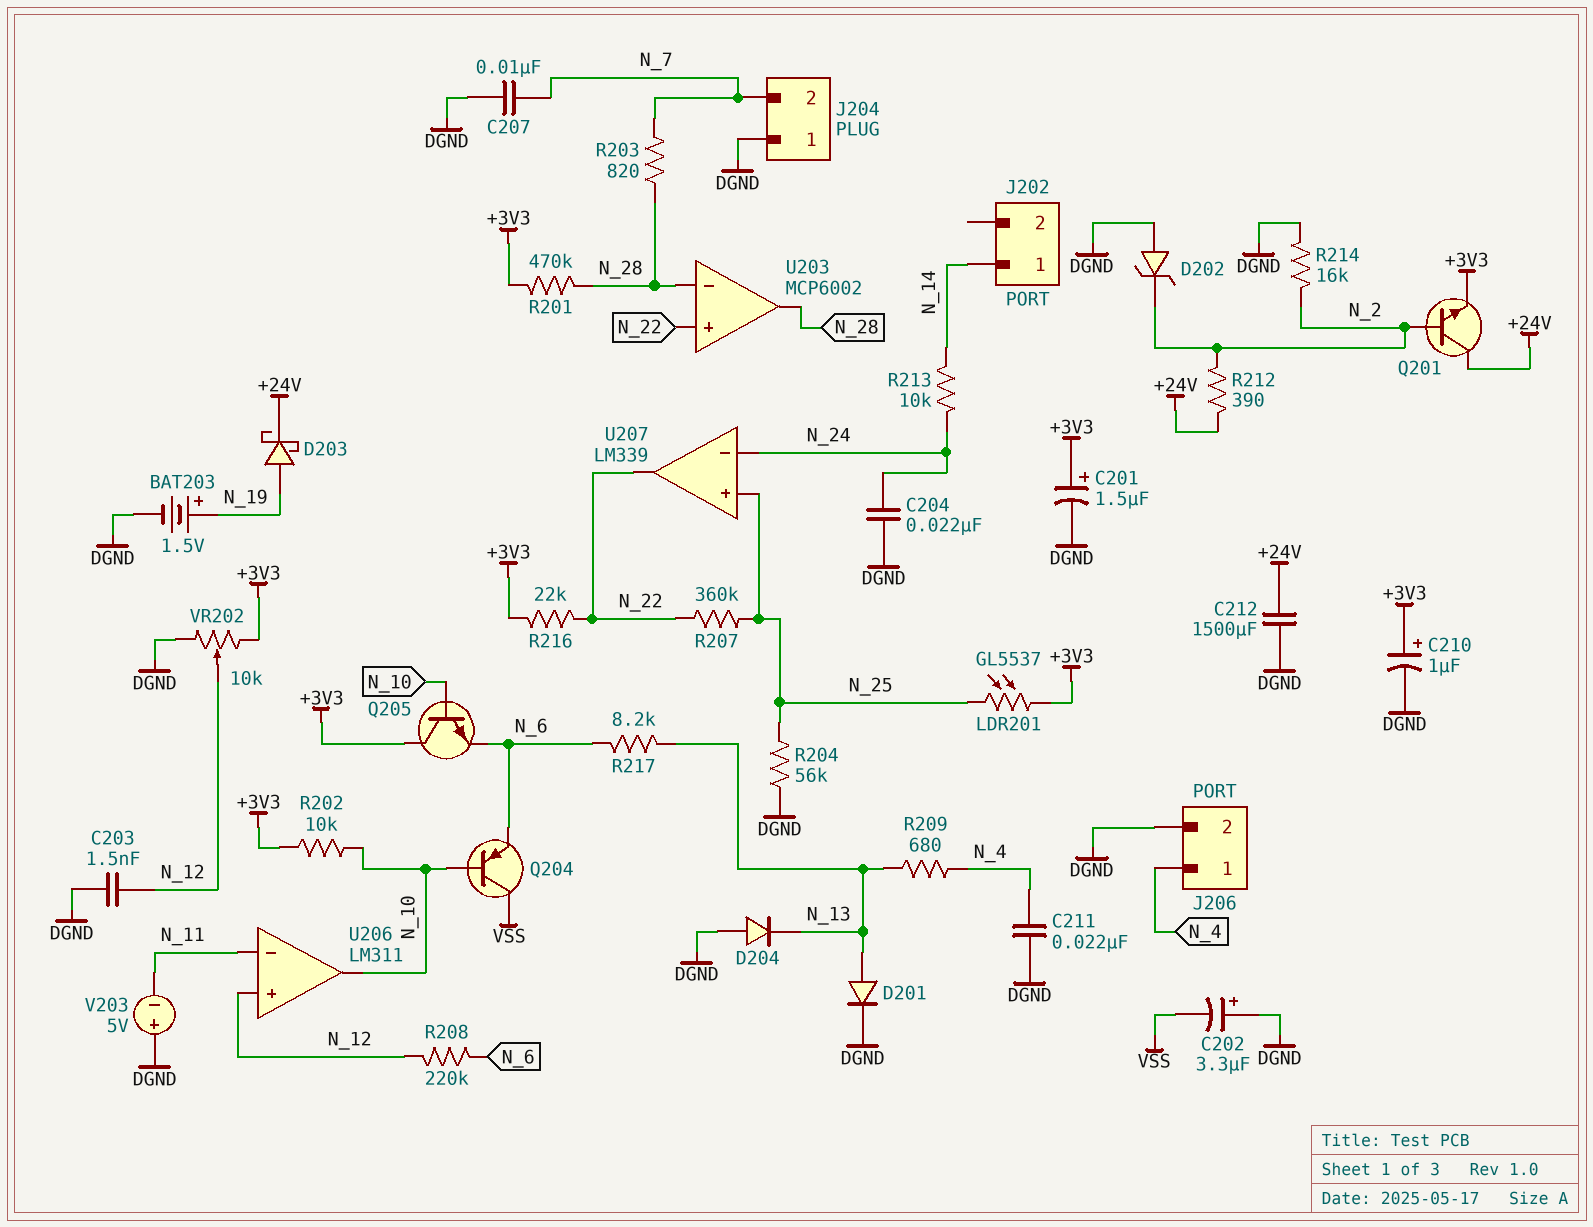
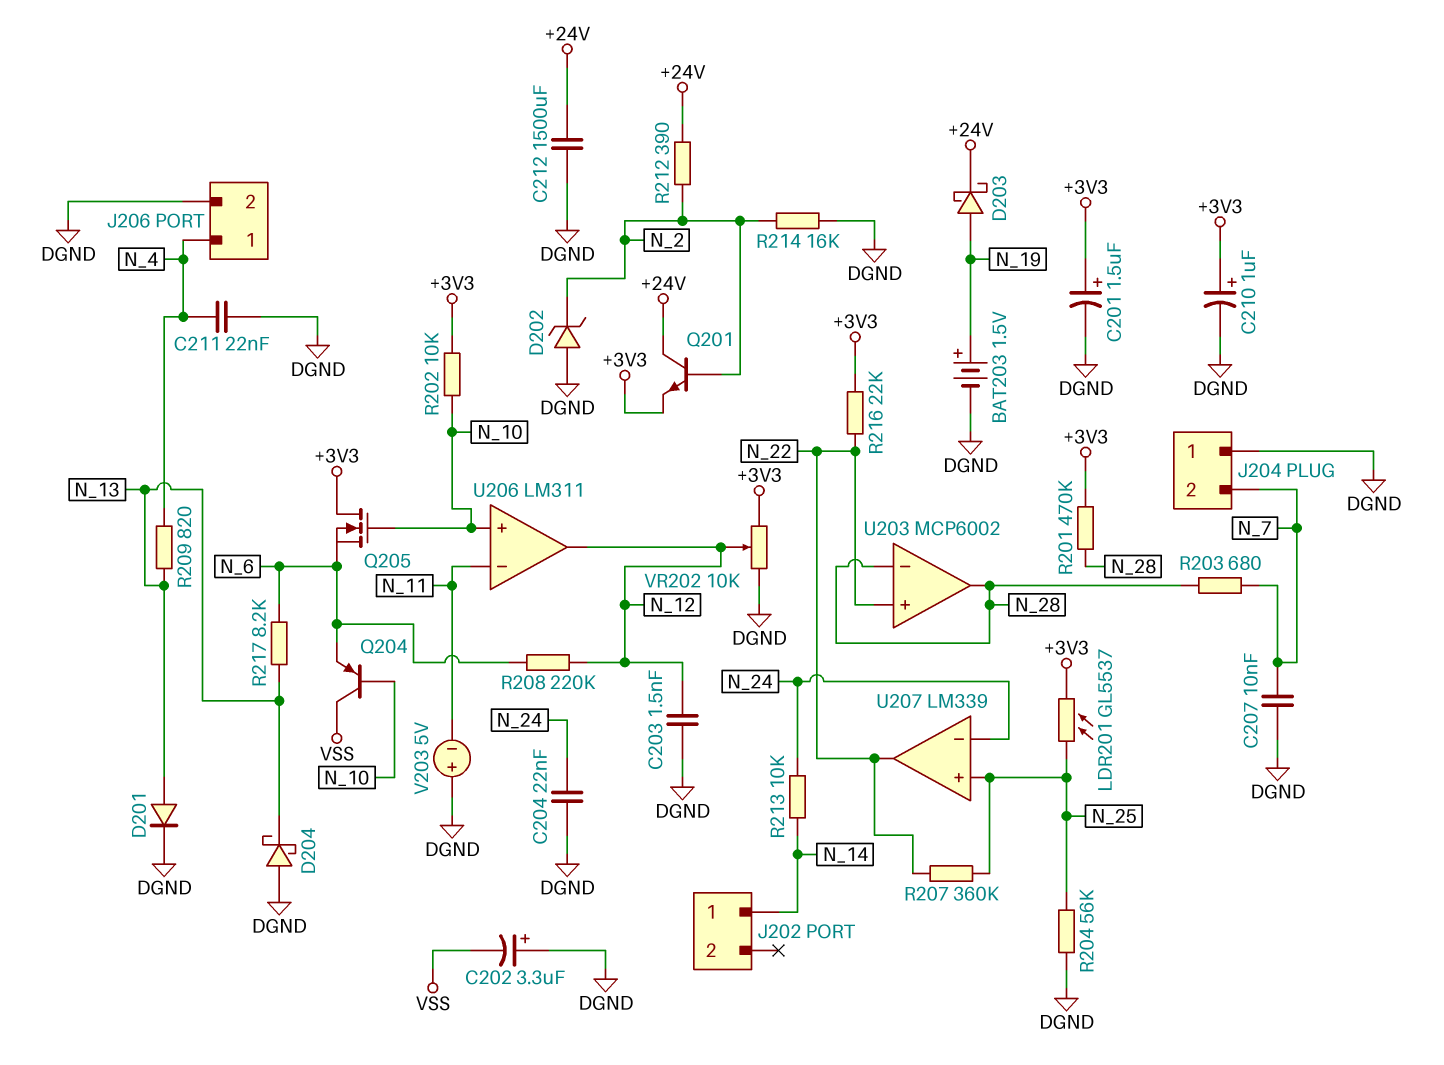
D204: diode (A DGND, K N_13) -> schottky (A DGND, K N_13)
Q205: NPN (B N_10, C +3V3, E N_6) -> NMOS (G N_10, D +3V3, S N_6)
R203: 820 (N_7, N_28) -> 680 (N_7, N_28)
R209: 680 (N_4, N_13) -> 820 (N_4, N_13)
U206 pin in+: N_12 -> N_10
U206 pin out: N_10 -> N_12

